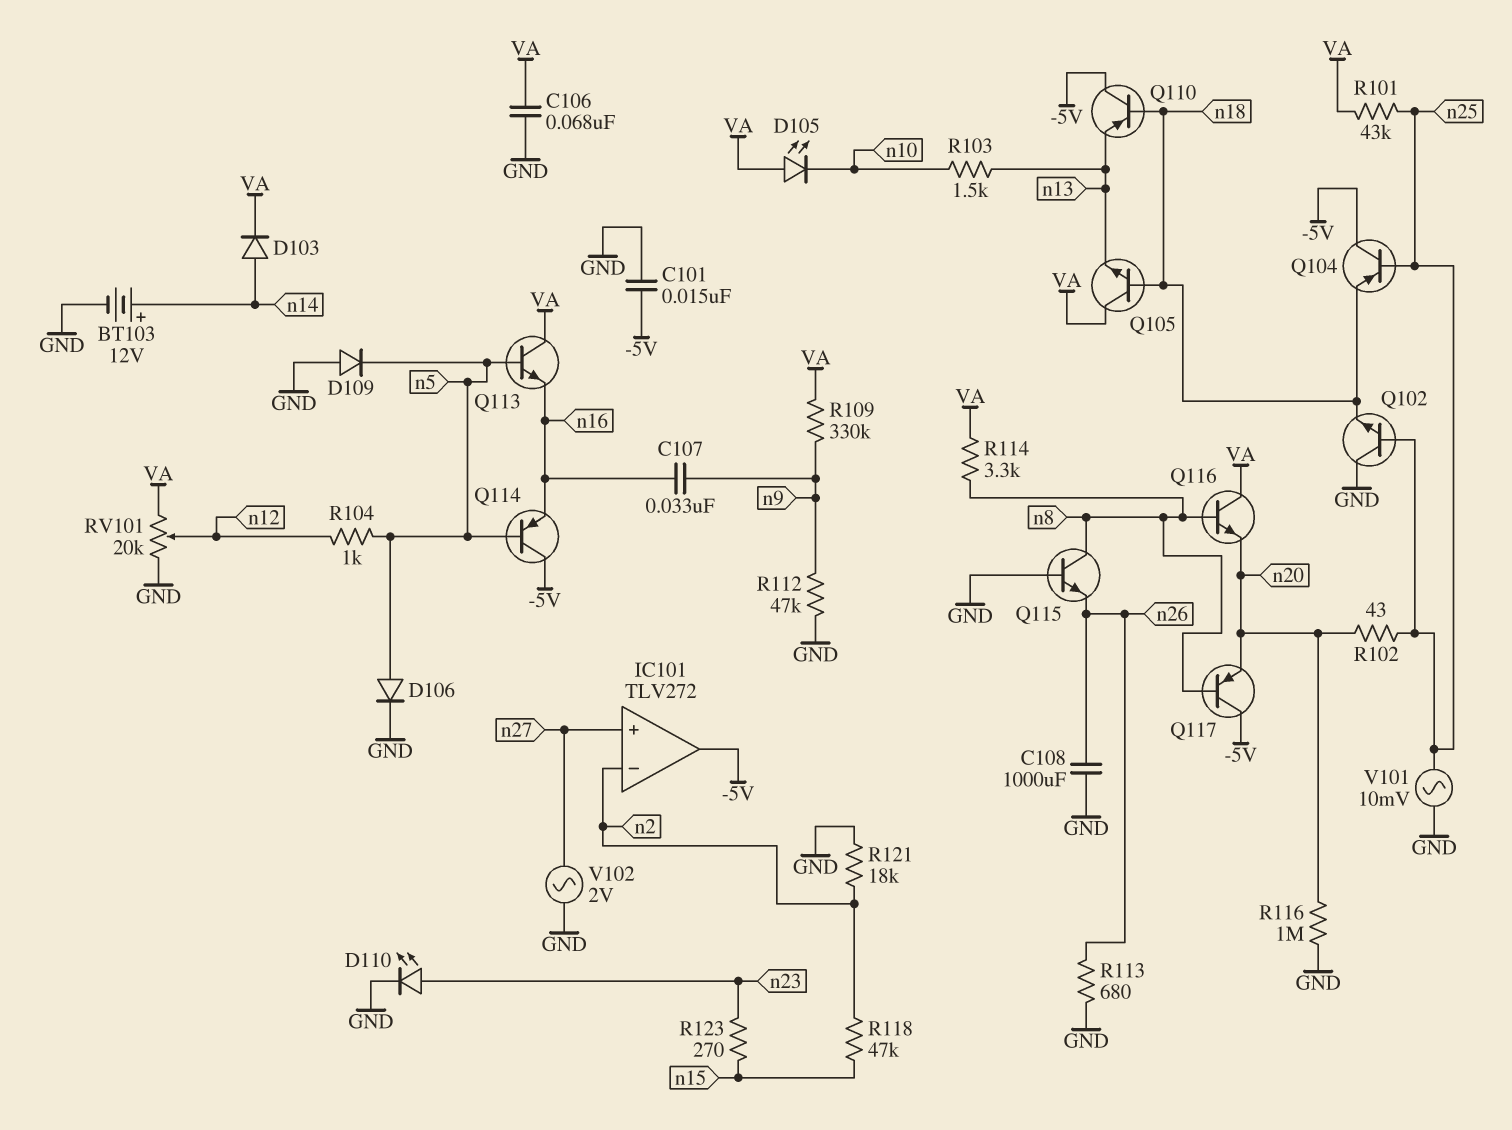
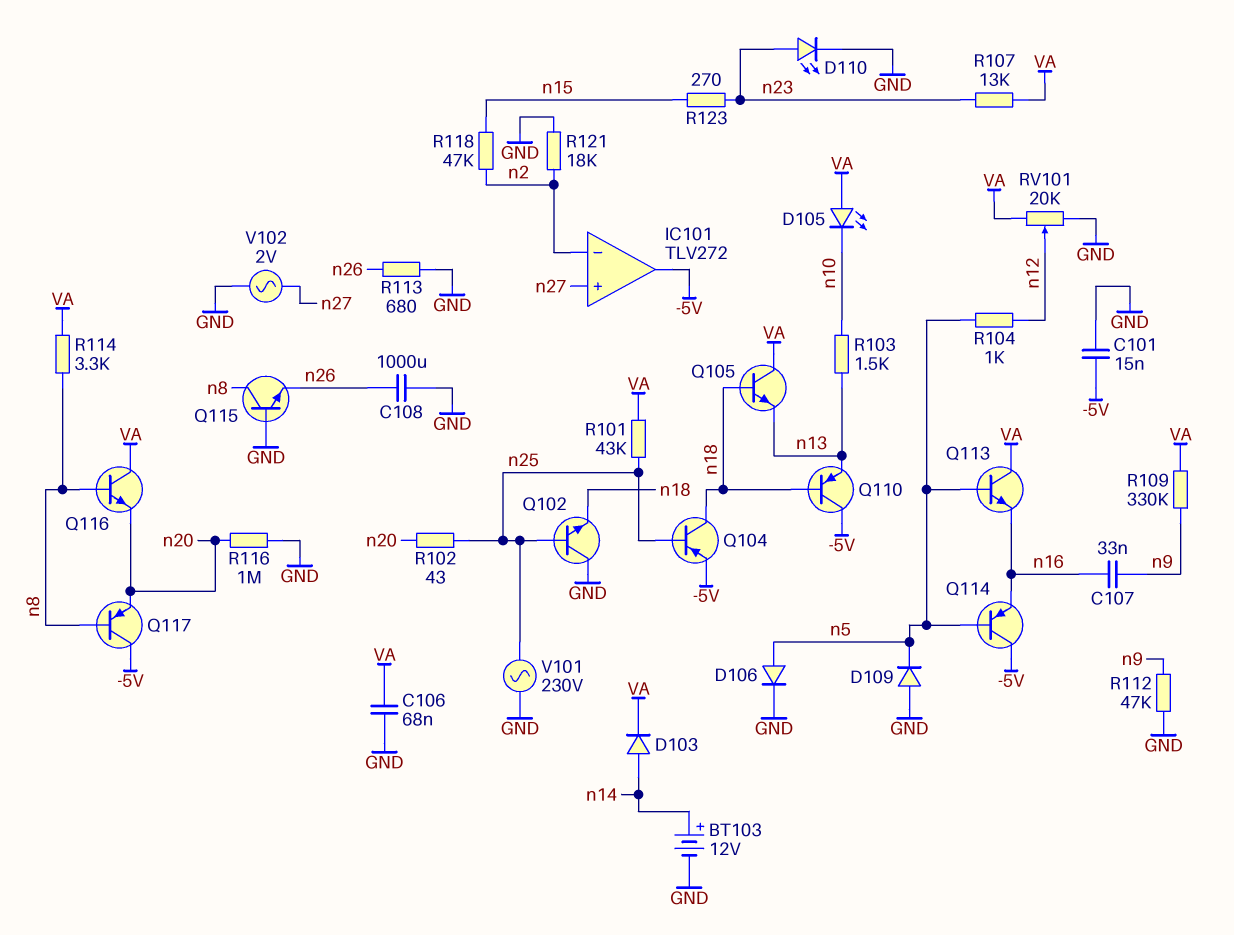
Q104: PNP (B n25, C -5V, E n18) -> PNP (B n25, C n18, E -5V)
R107: none -> 13k (VA, n23)
V101: AC 10mV (GND, n25) -> AC 230V (GND, n25)

